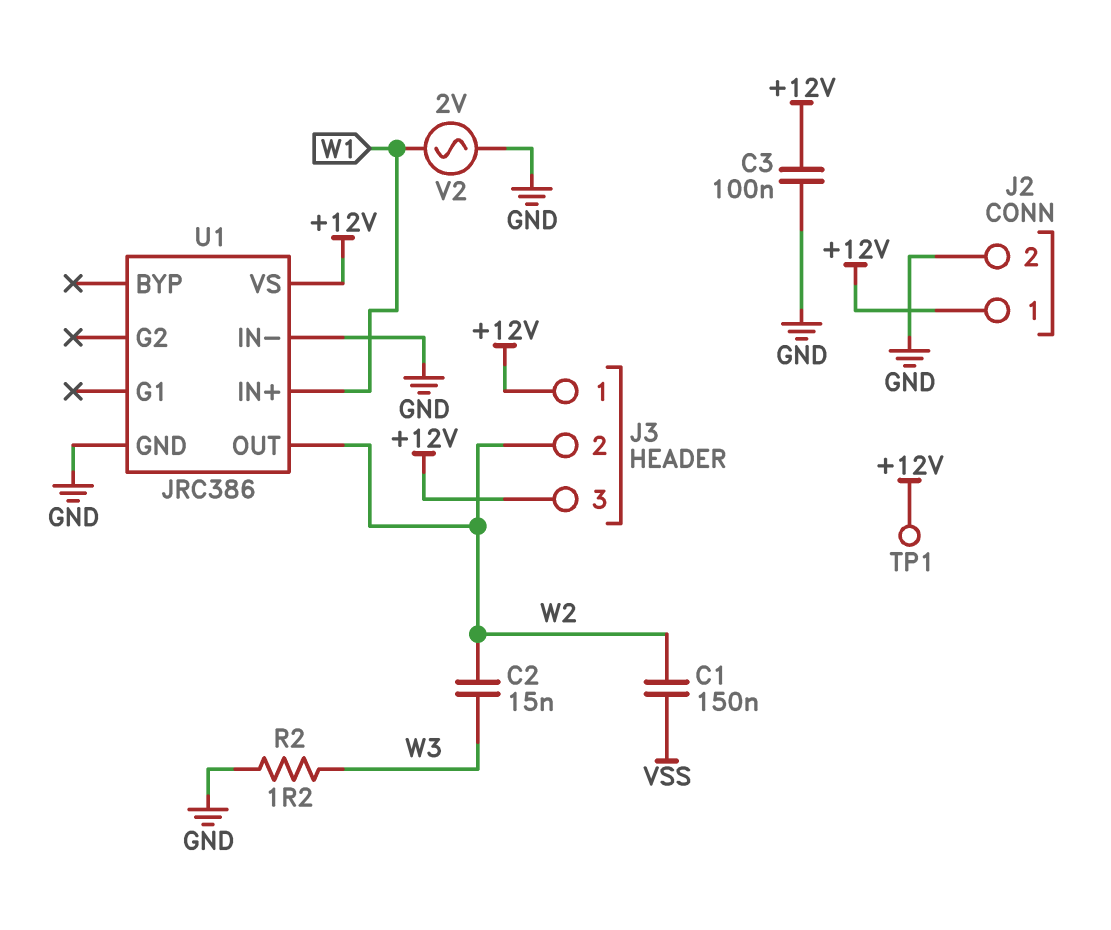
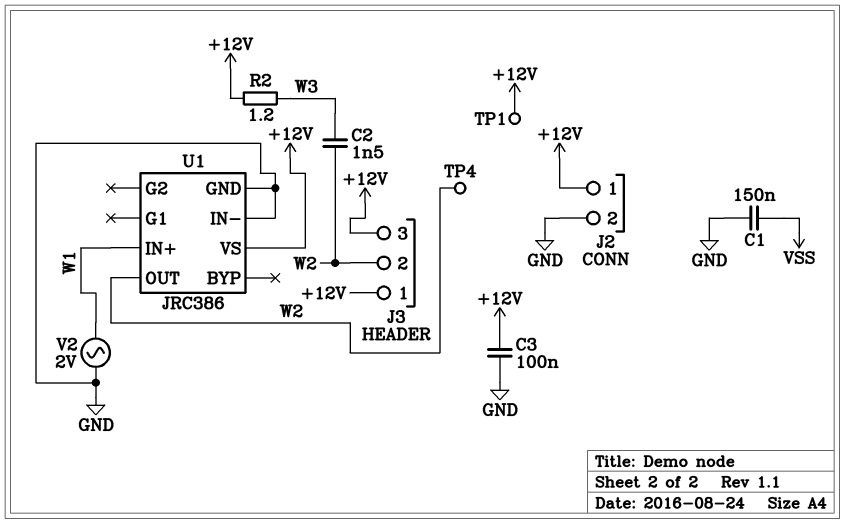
C1: 150nF (VSS, W2) -> 150nF (GND, VSS)
C2: 15nF (W2, W3) -> 1.5nF (W2, W3)
R2: 1.2 (GND, W3) -> 1.2 (+12V, W3)
TP4: none -> test point (W2)

